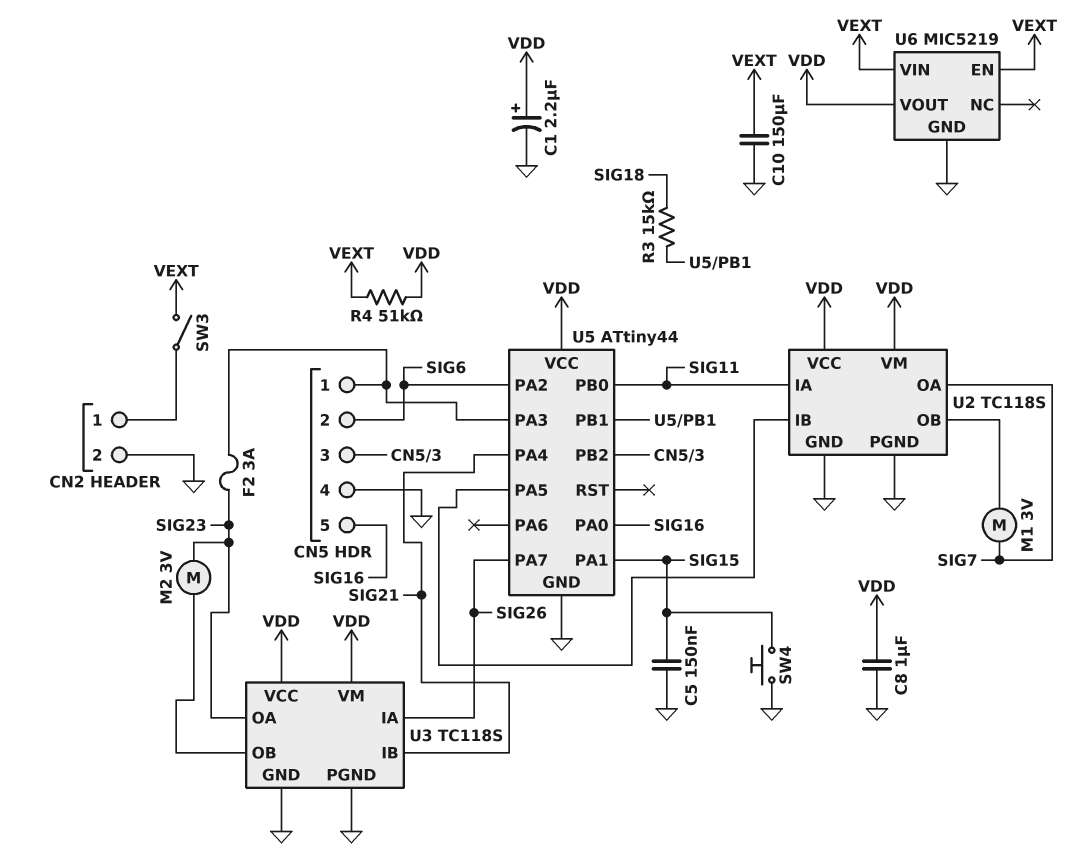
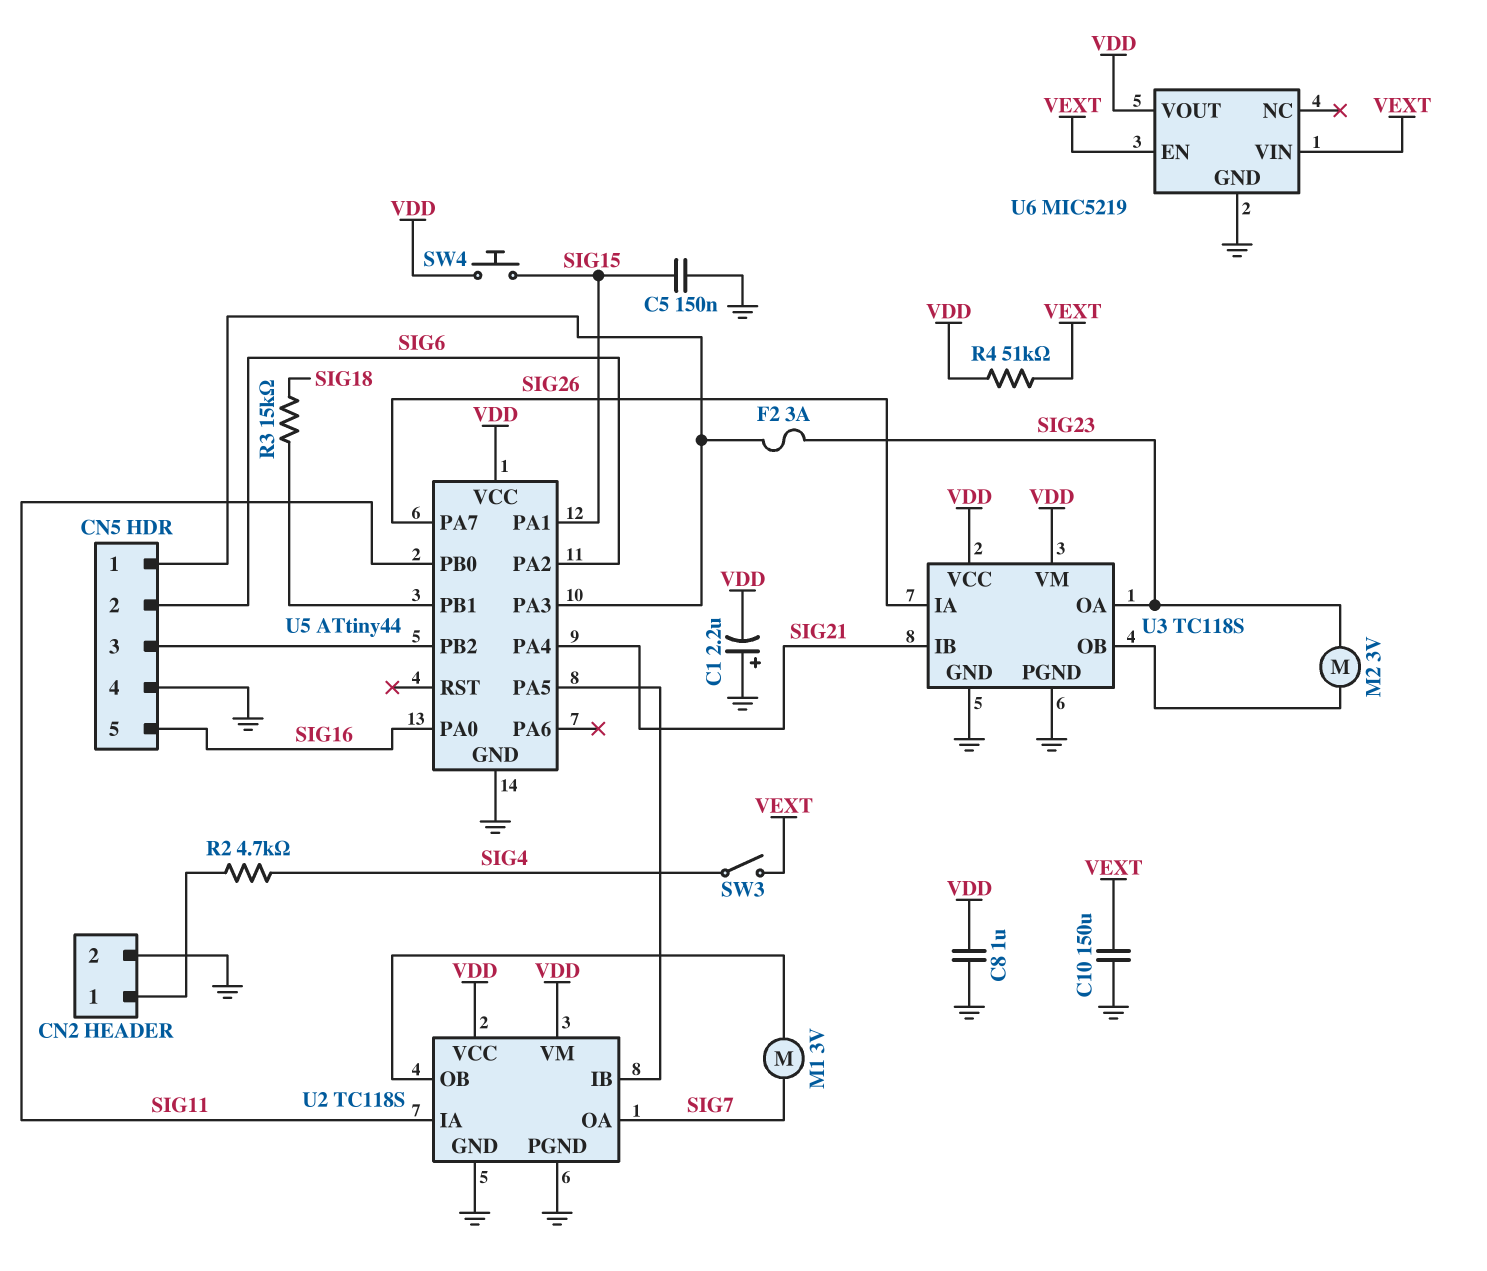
C1: 2.2uF (plus VDD, minus GND) -> 2.2uF (plus GND, minus VDD)
R2: none -> 4.7k (CN2/1, SIG4)
SW3: switch (CN2/1, VEXT) -> switch (SIG4, VEXT)
SW4: button (GND, SIG15) -> button (SIG15, VDD)

